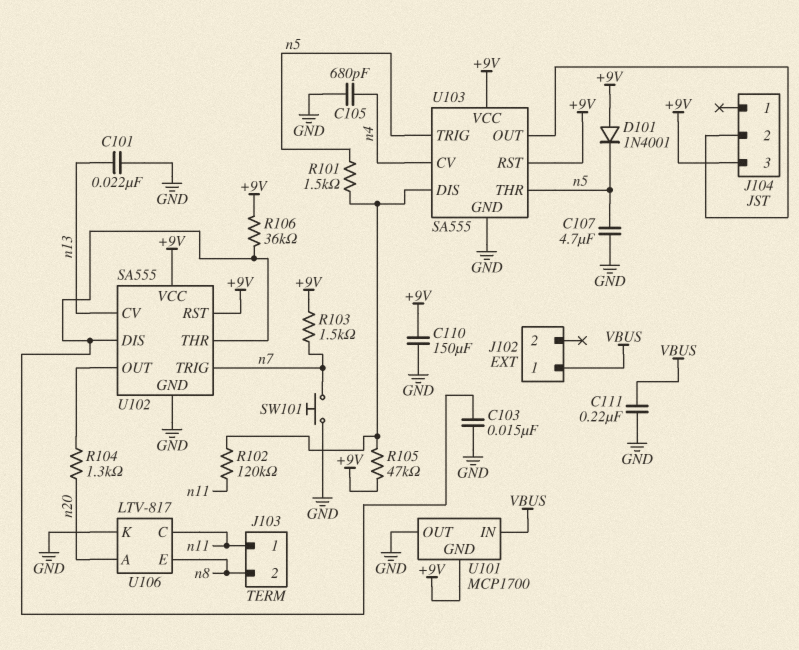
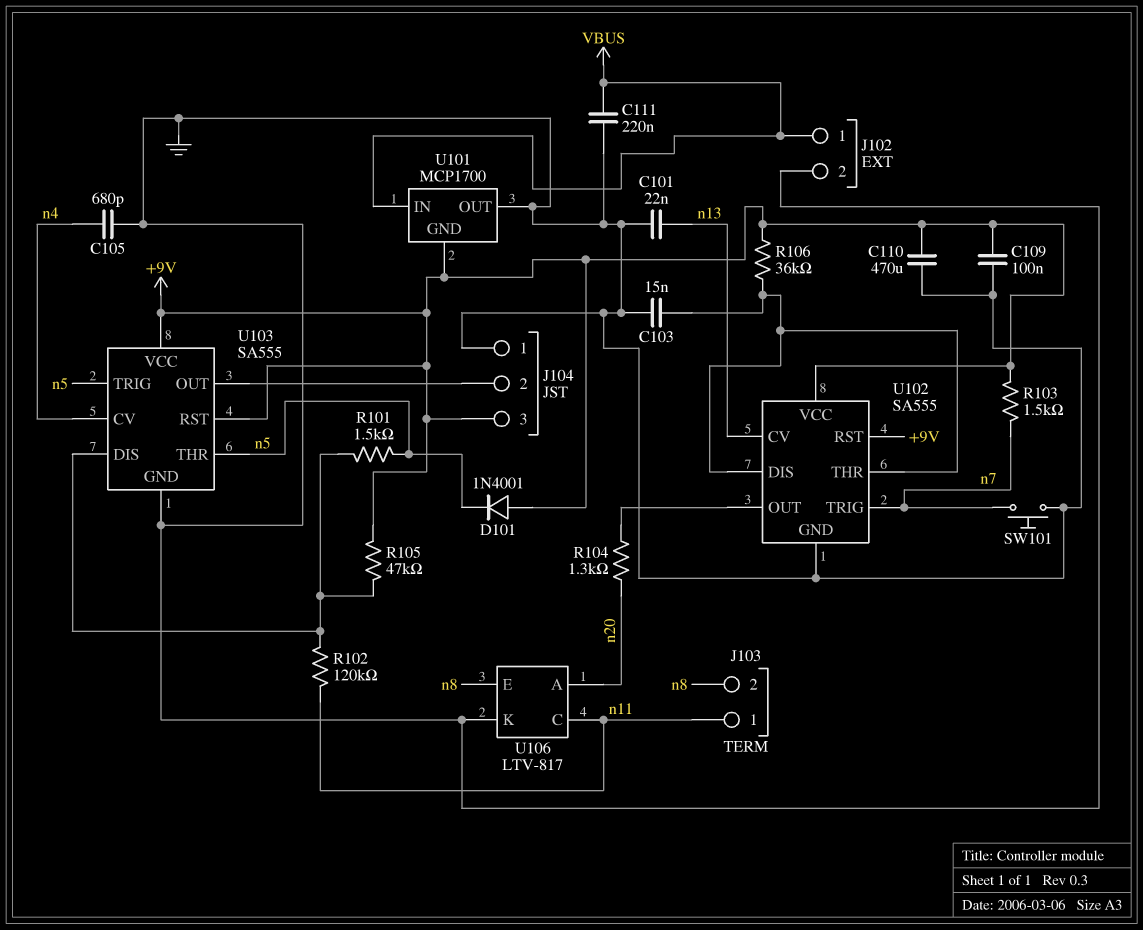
C107: 4.7uF (GND, n5) -> none
C109: none -> 100nF (+9V, GND)
C110: 150uF (+9V, GND) -> 470uF (+9V, GND)
J102 pin 2: none -> GND
J104 pin 1: none -> GND

